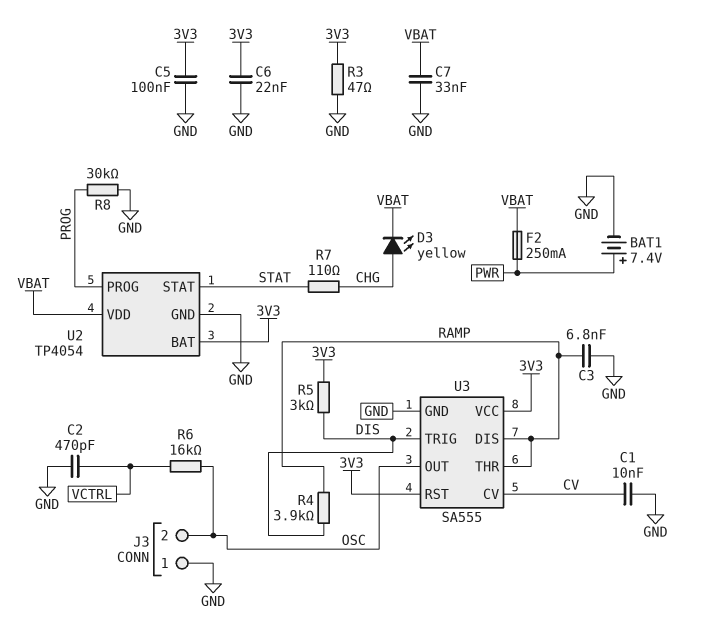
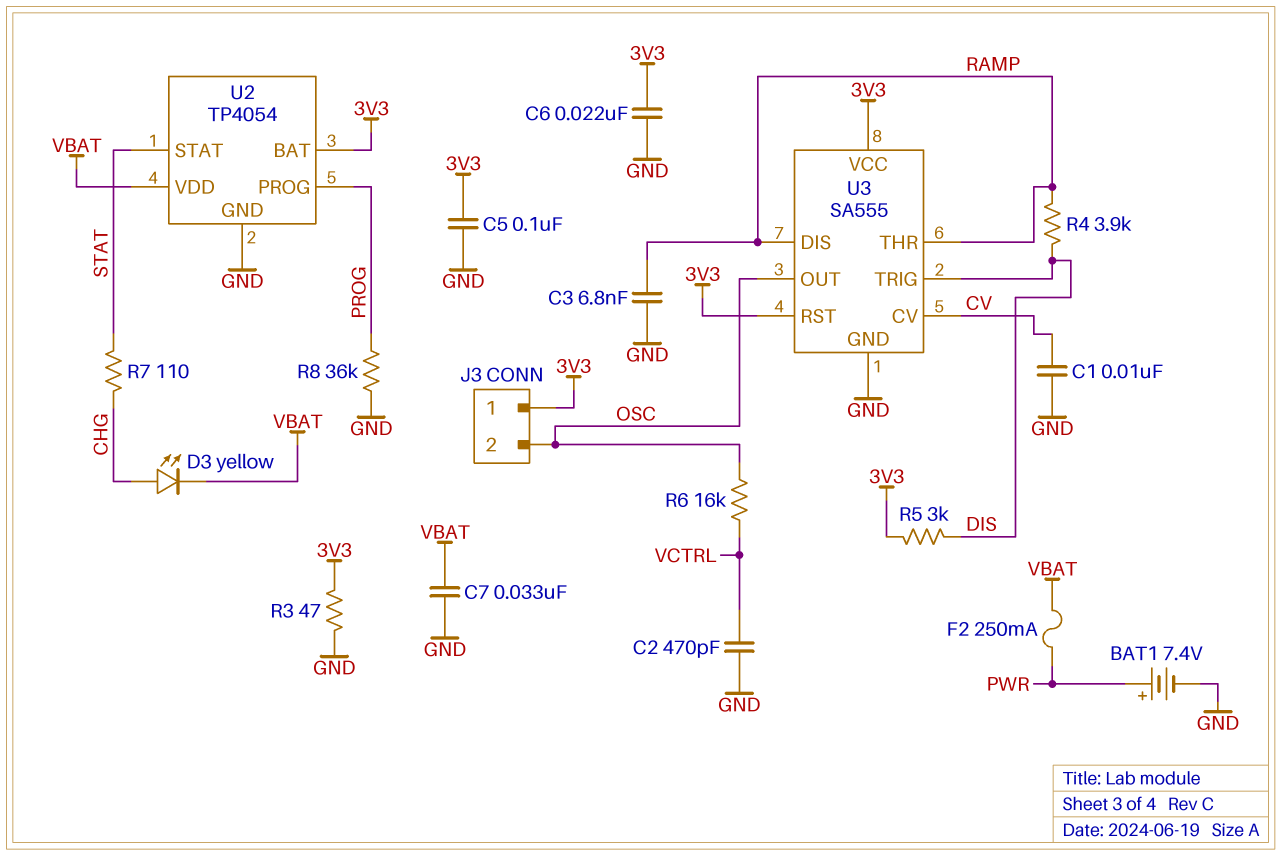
J3 pin 1: GND -> 3V3
R8: 30k (GND, PROG) -> 36k (GND, PROG)

